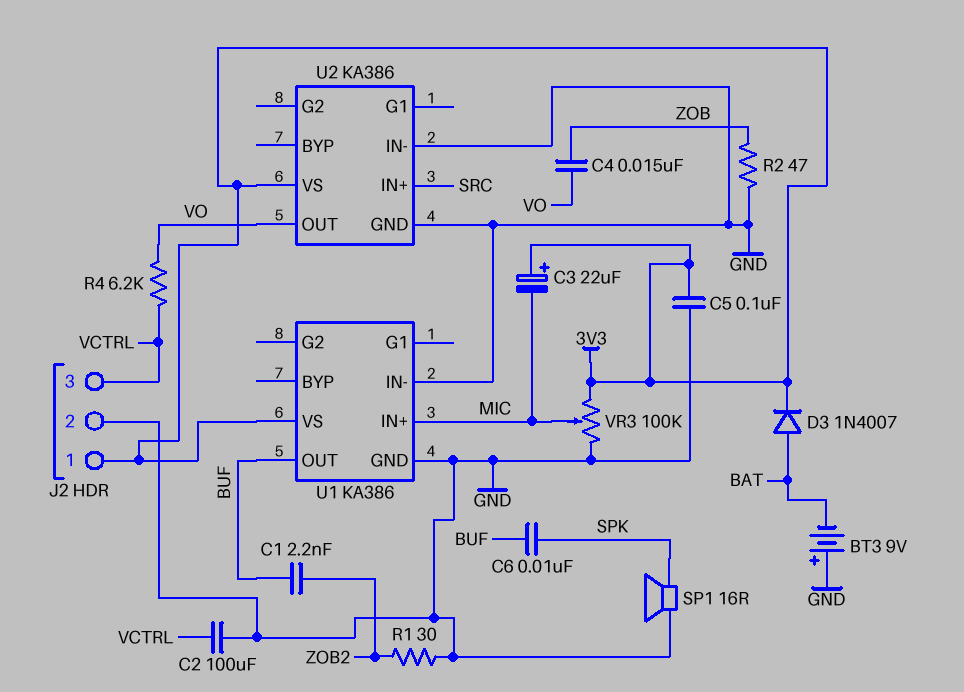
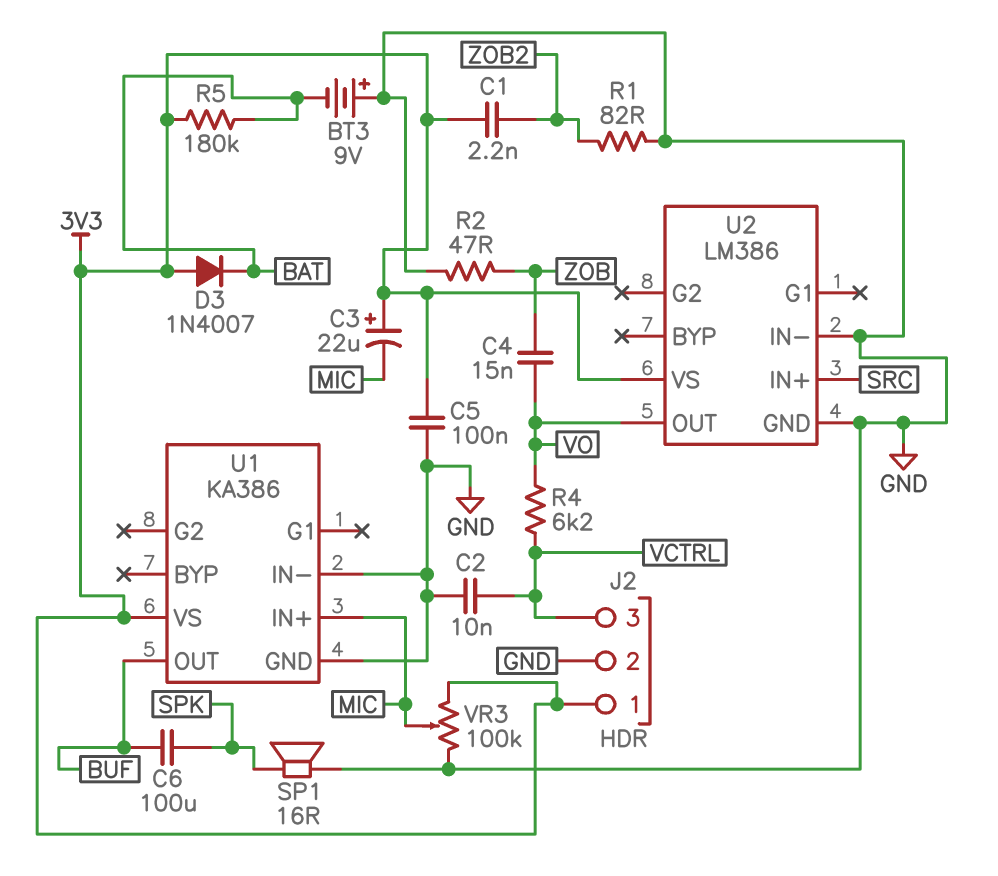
C1: 2.2nF (BUF, ZOB2) -> 2.2nF (3V3, ZOB2)
C2: 100uF (GND, VCTRL) -> 10nF (GND, VCTRL)
C6: 10nF (BUF, SPK) -> 100uF (BUF, SPK)
D3: diode 1N4007 (A BAT, K 3V3) -> diode 1N4007 (A 3V3, K BAT)
R1: 30 (GND, ZOB2) -> 82 (GND, ZOB2)
R5: none -> 180k (3V3, BAT)
U2: KA386 -> LM386

